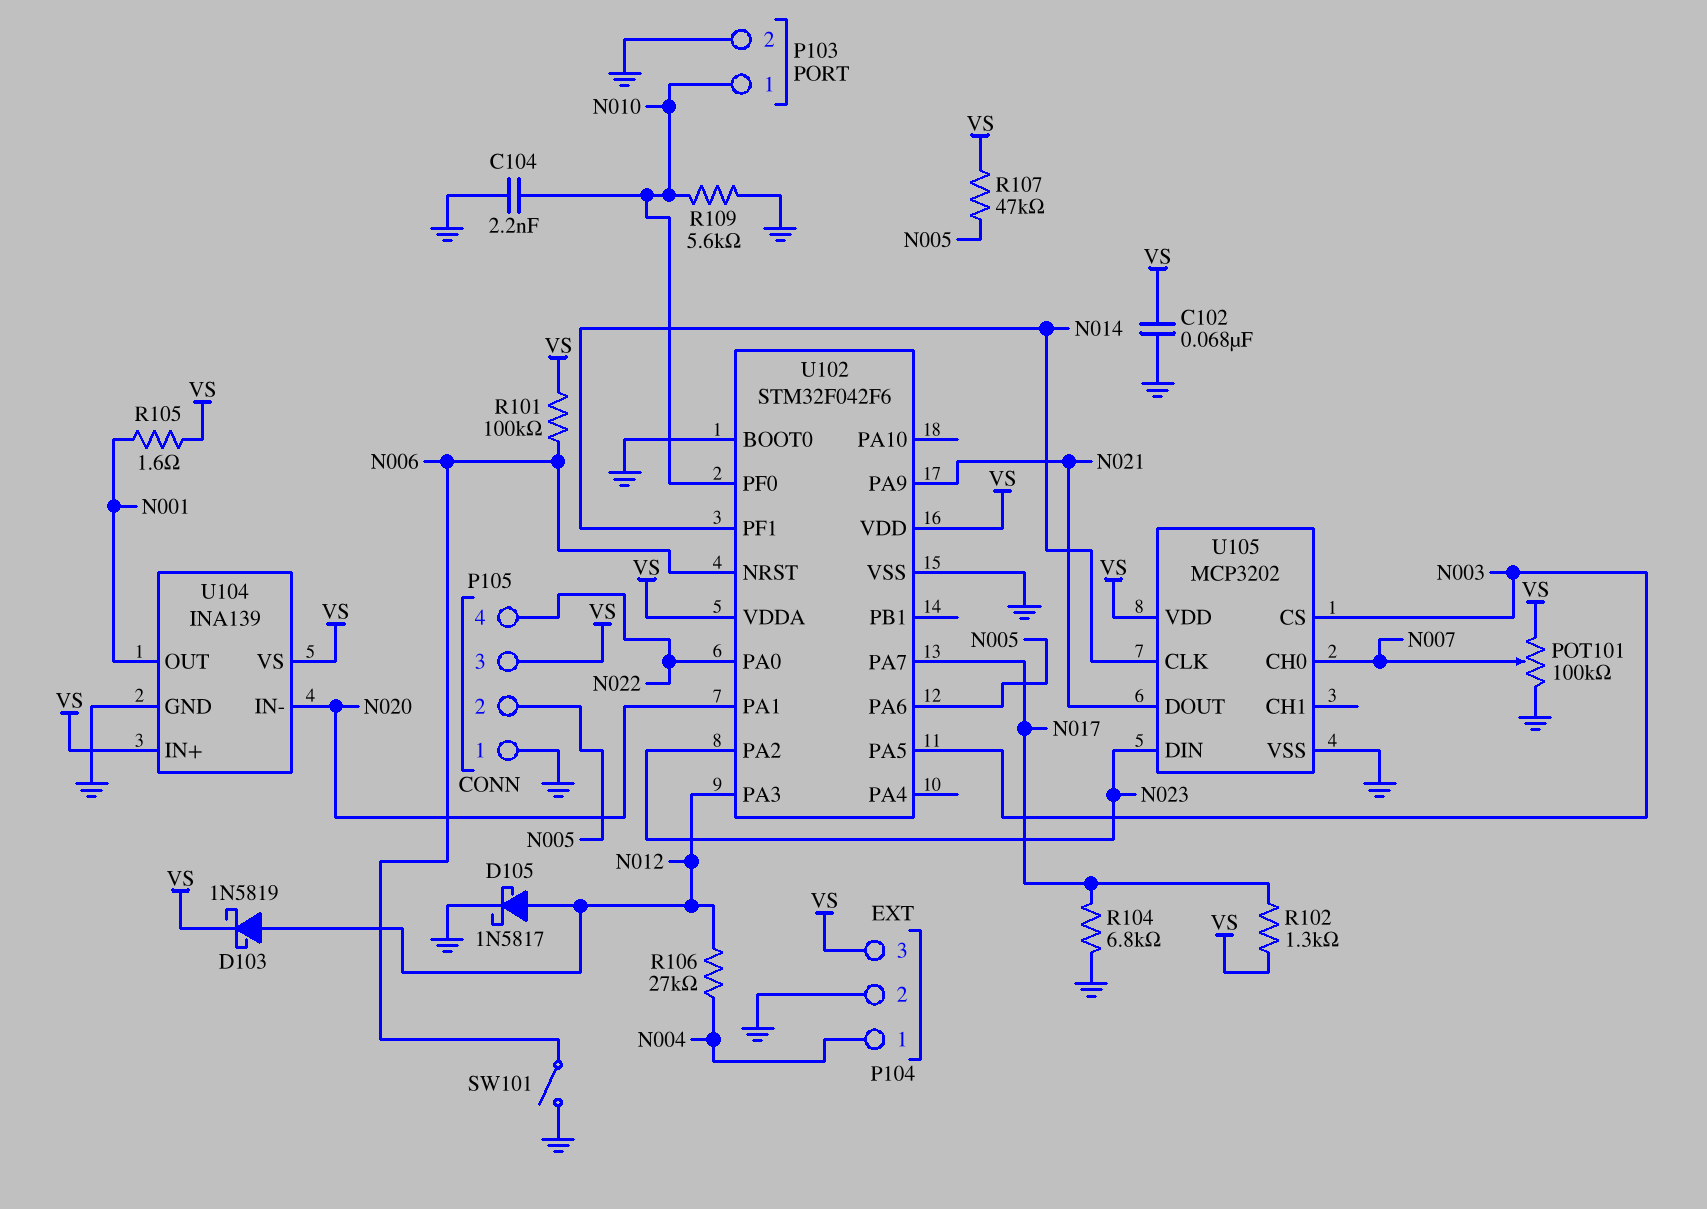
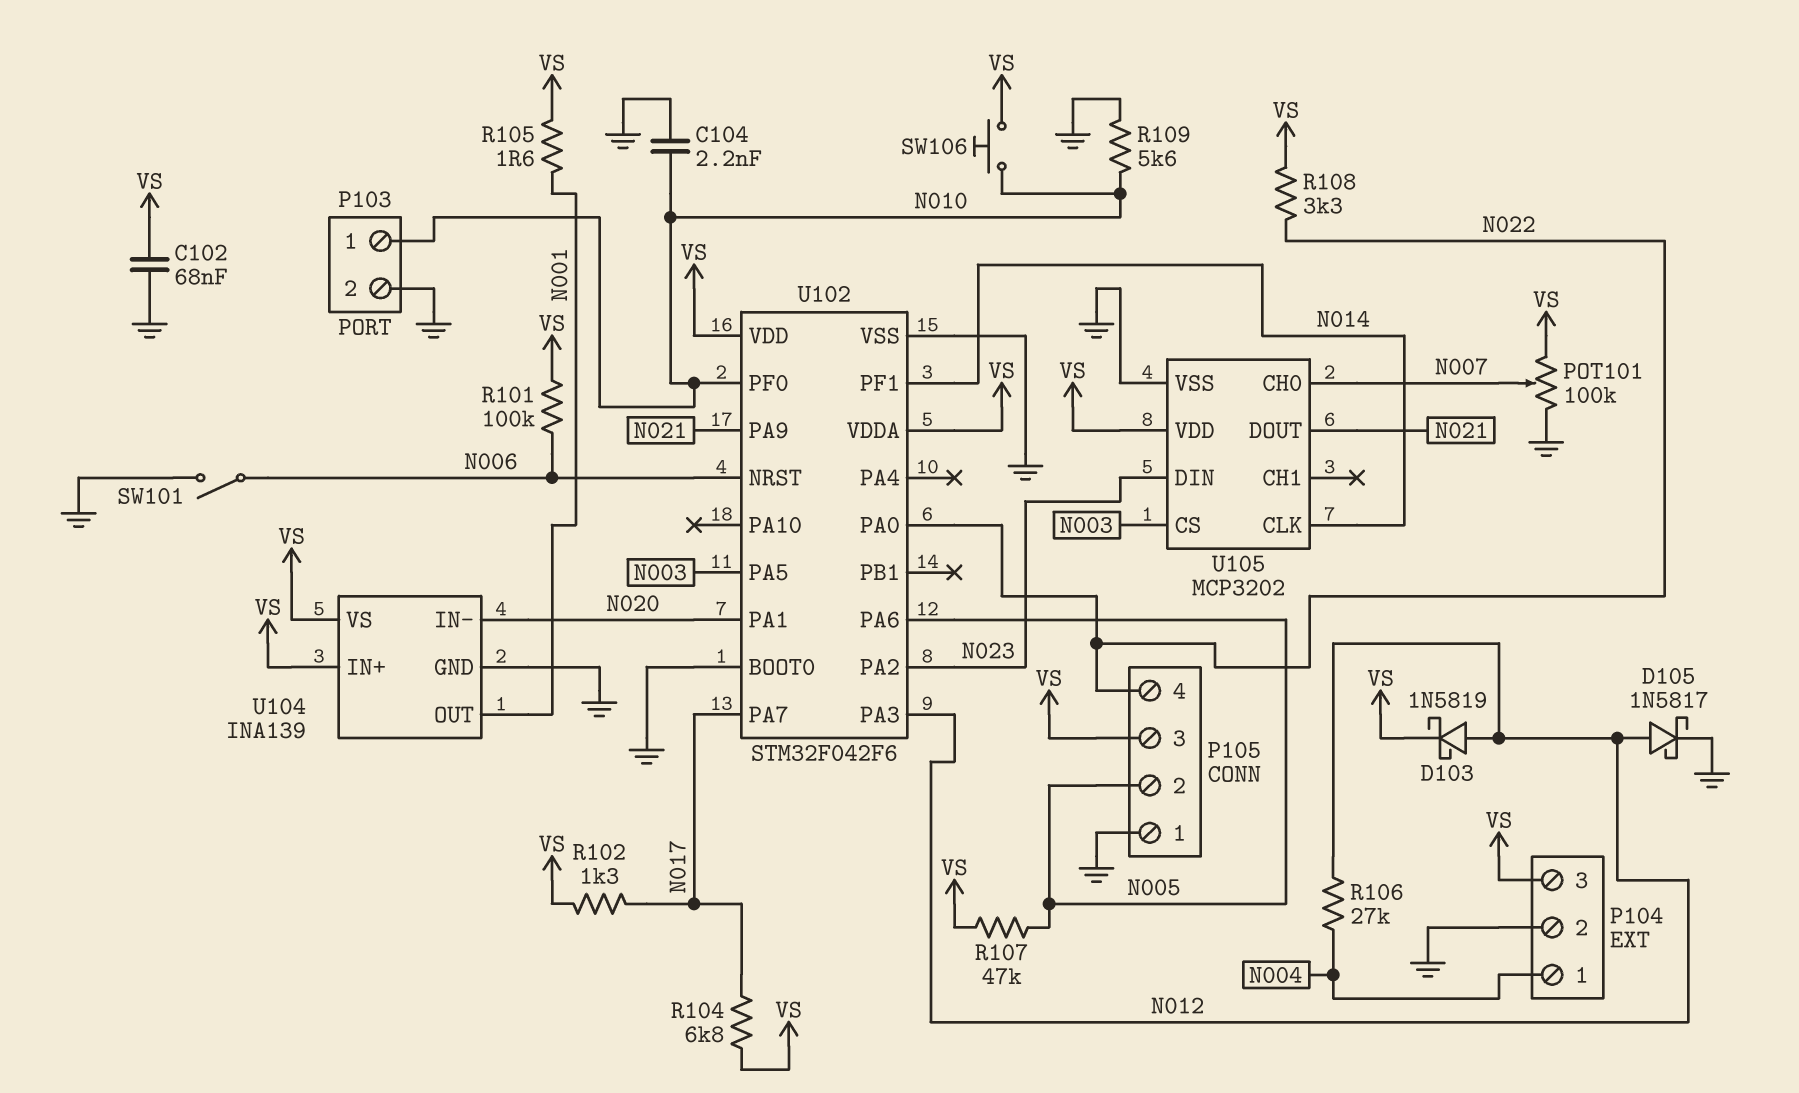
R104: 6.8k (GND, N017) -> 6.8k (N017, VS)
R108: none -> 3.3k (N022, VS)
SW106: none -> button (N010, VS)

